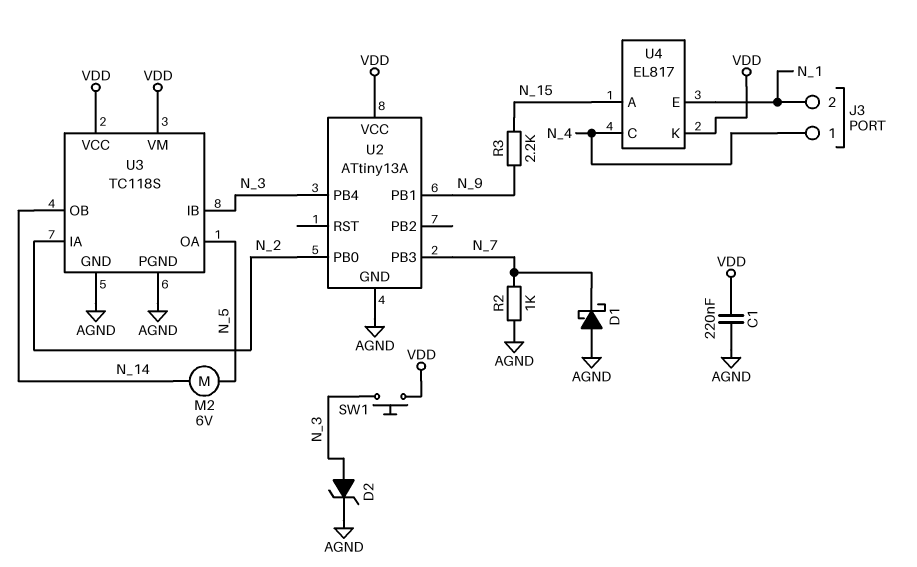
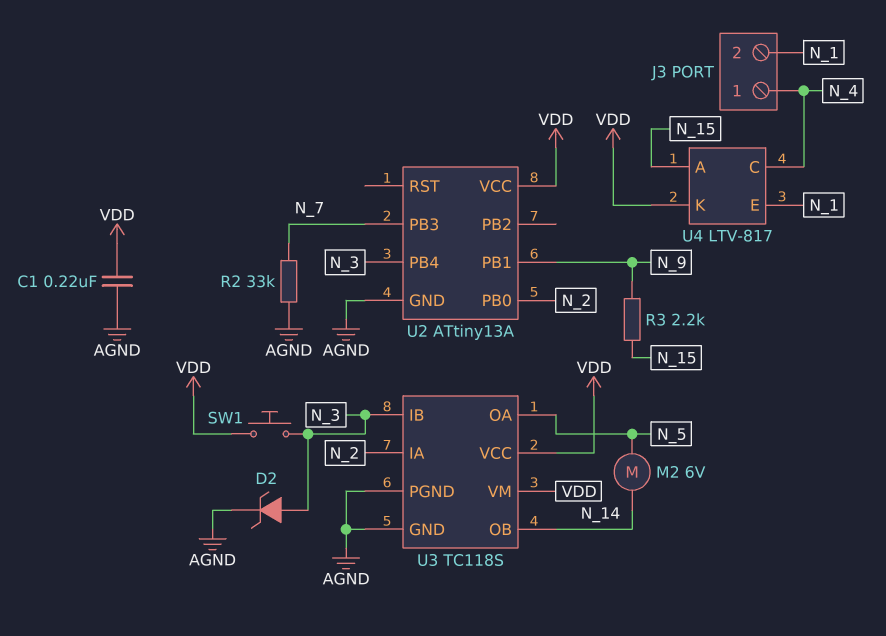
D1: schottky (A AGND, K N_7) -> none
R2: 1k (AGND, N_7) -> 33k (AGND, N_7)
U4: EL817 -> LTV-817

